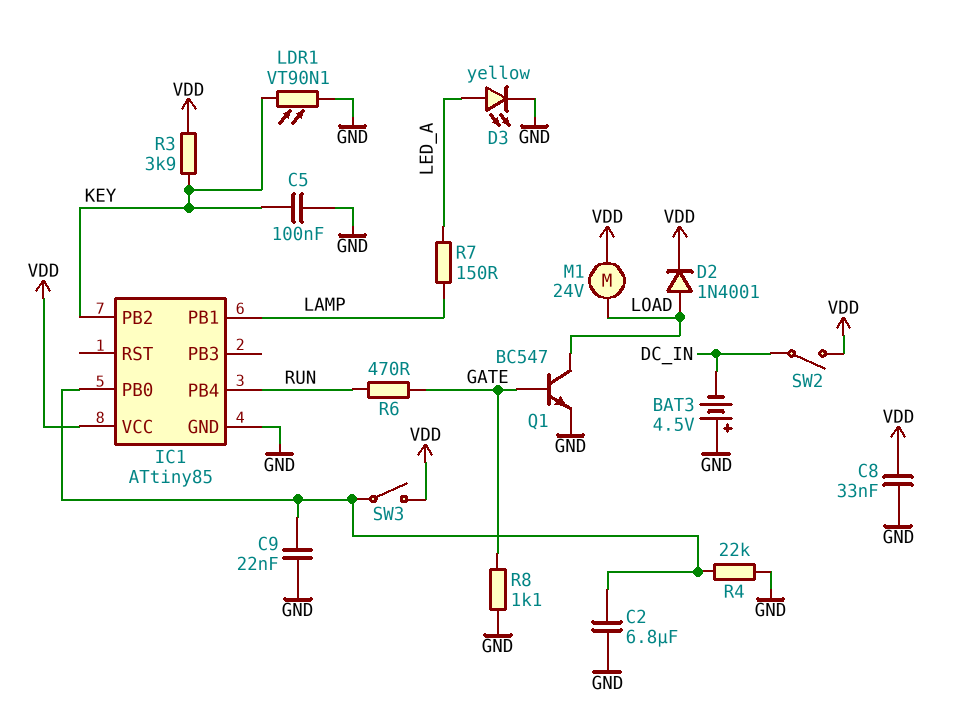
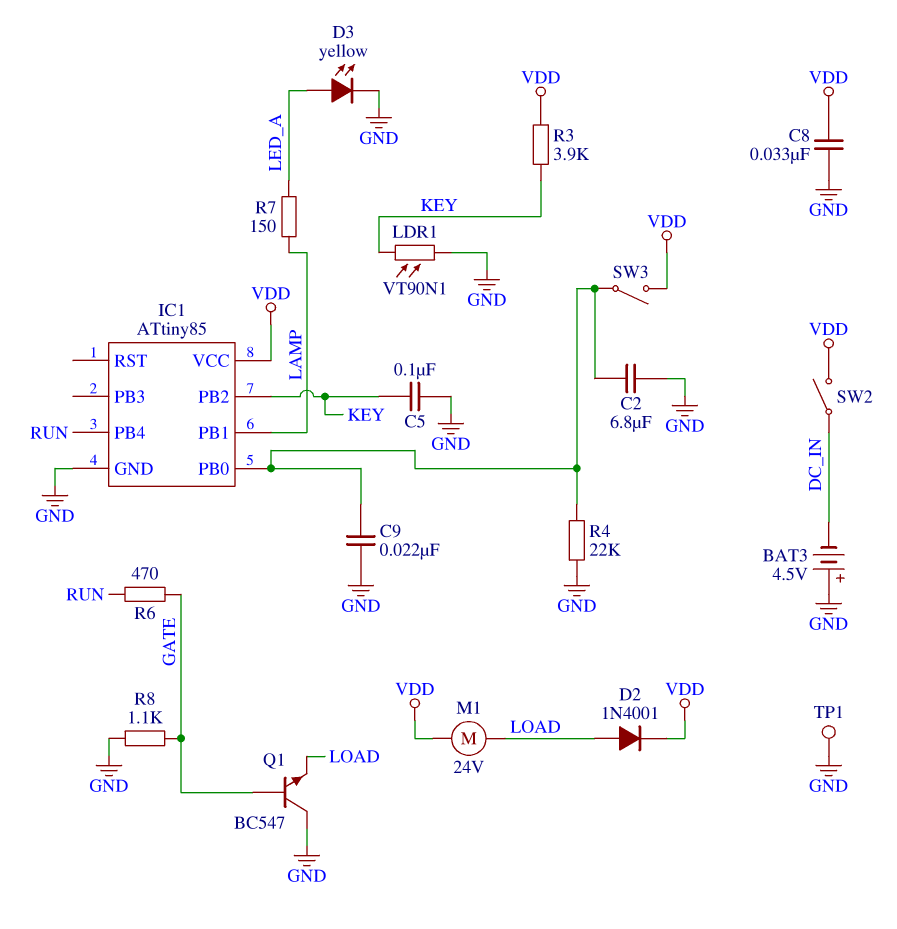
Q1: NPN BC547 (B GATE, C LOAD, E GND) -> NPN BC547 (B GATE, C GND, E LOAD)
TP1: none -> test point (GND)

